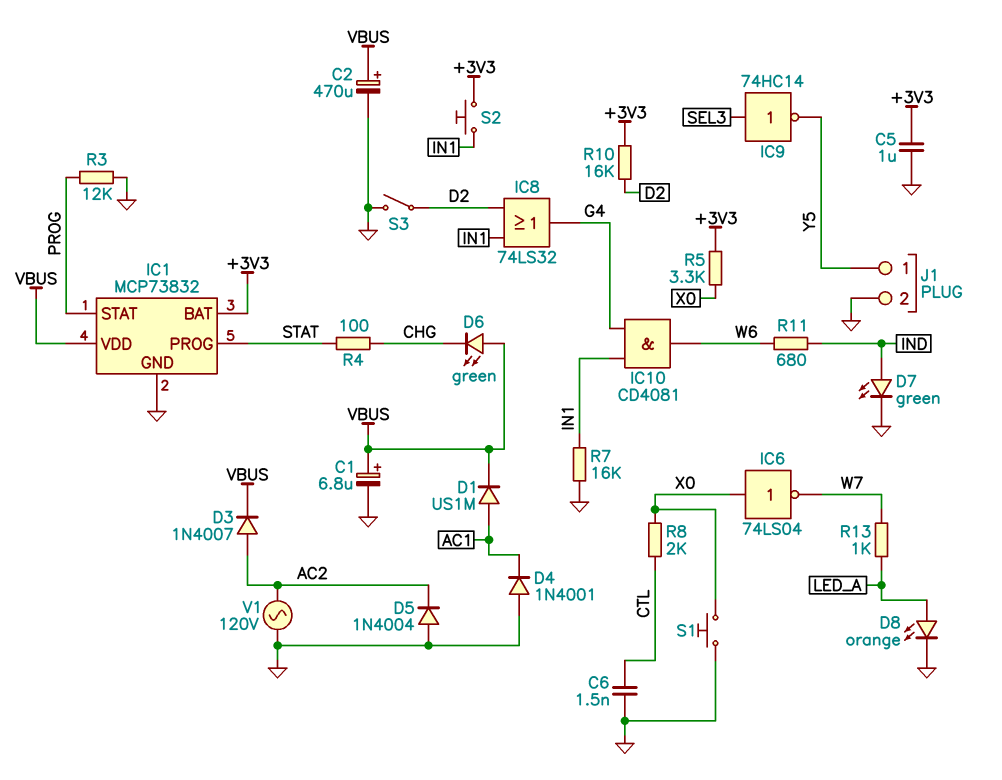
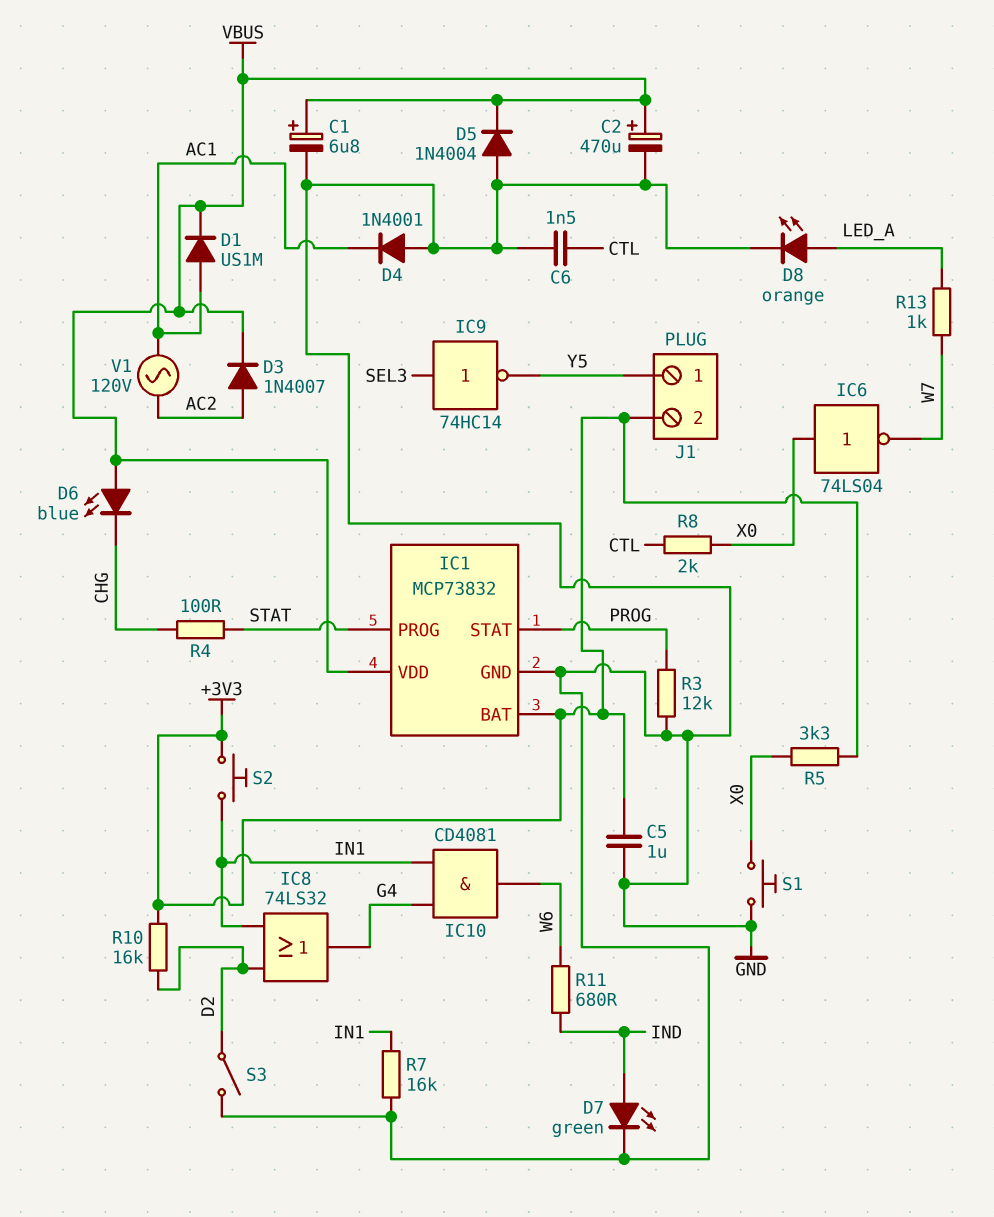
D5: diode 1N4004 (A GND, K AC2) -> diode 1N4004 (A GND, K VBUS)
D6: LED green (A VBUS, K CHG) -> LED blue (A VBUS, K CHG)
J1 pin 2: GND -> +3V3
V1: AC 120V (AC2, GND) -> AC 120V (AC1, AC2)

